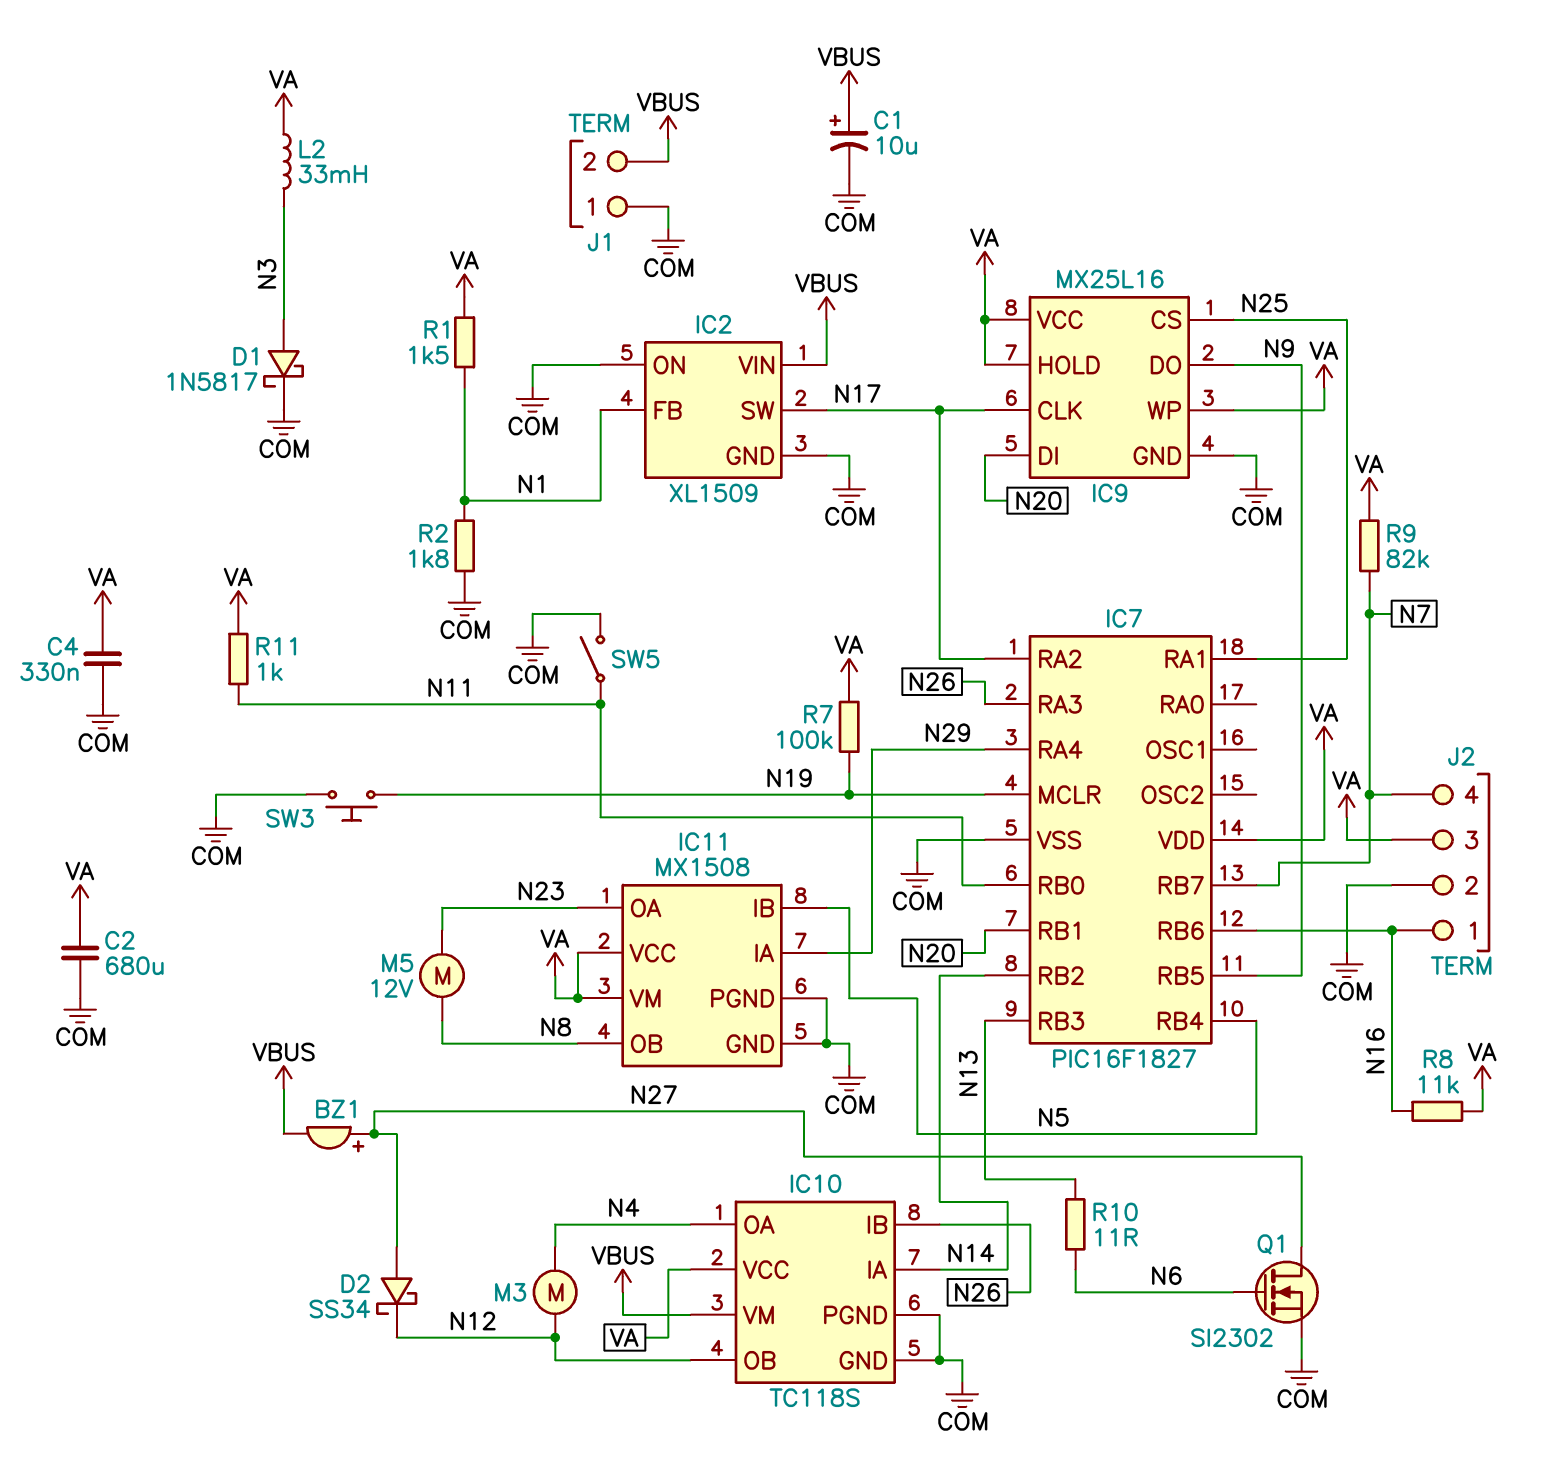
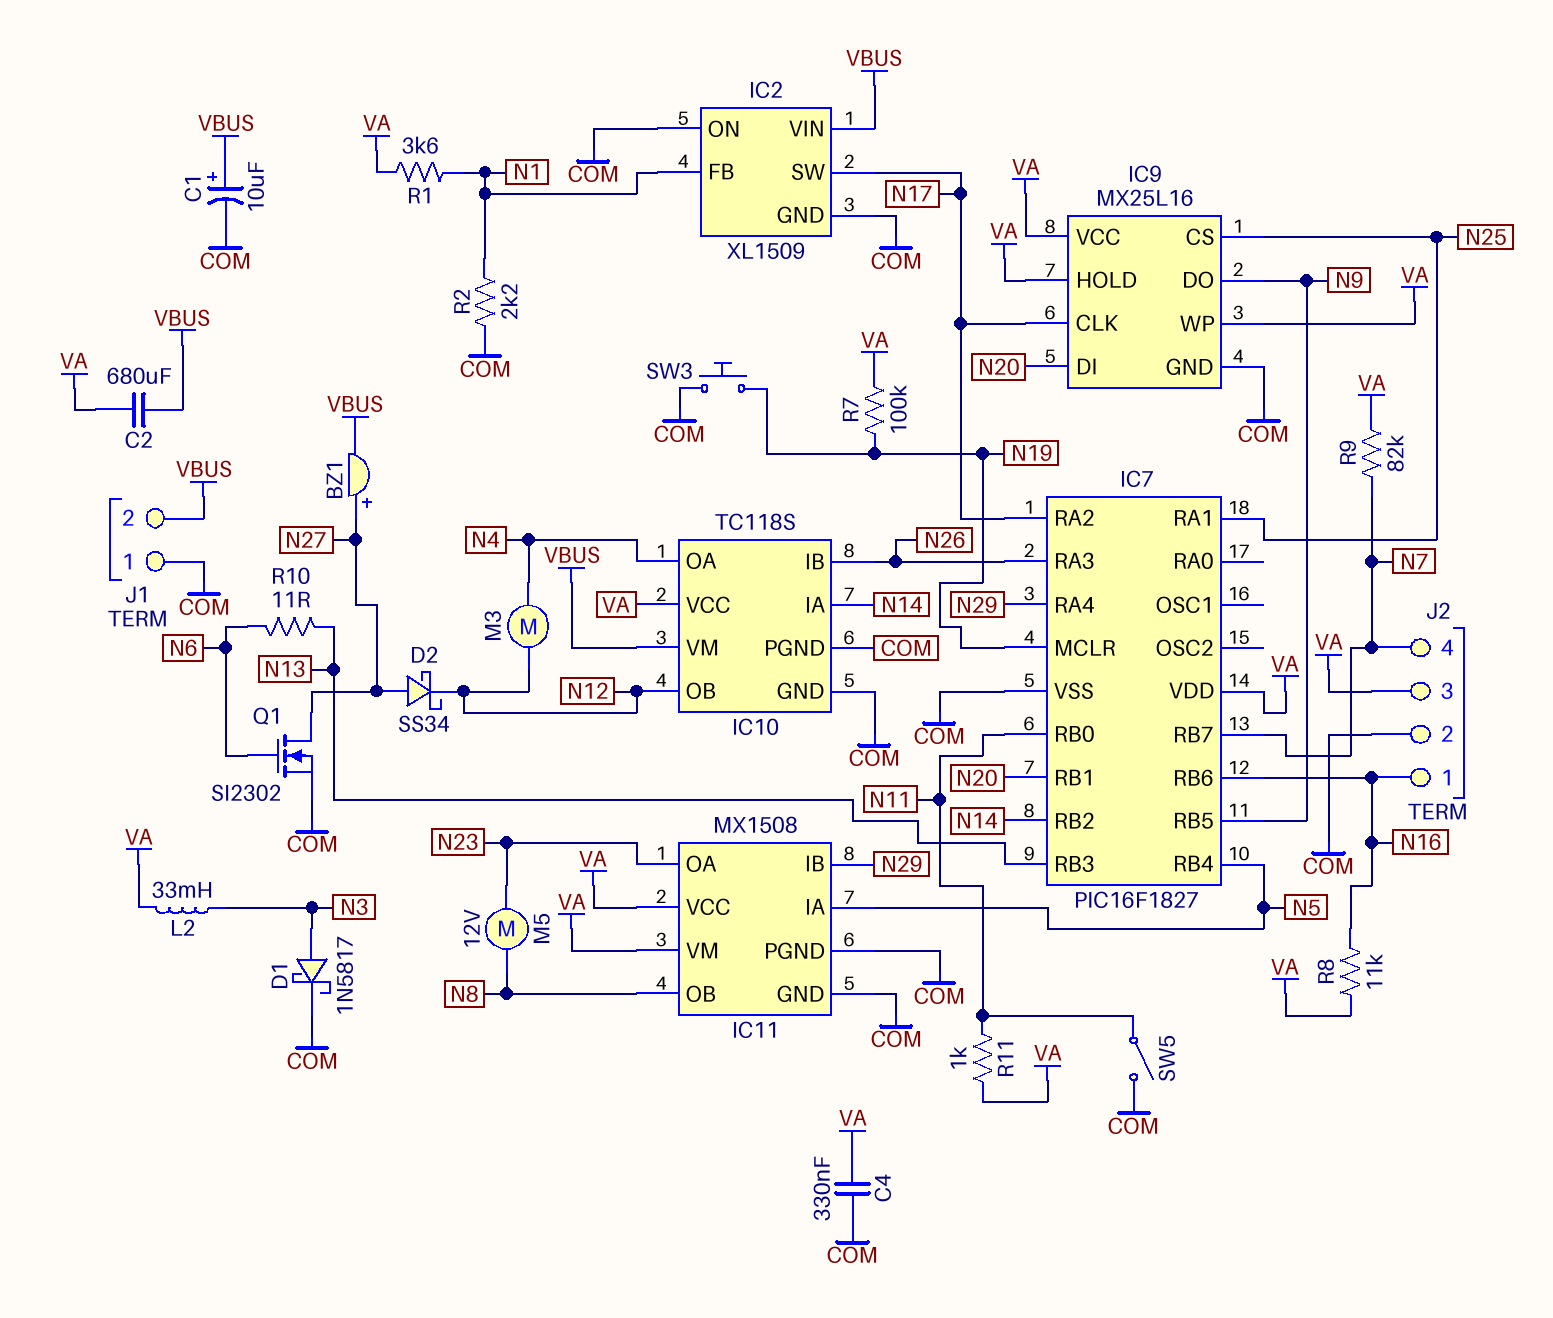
C2: 680uF (COM, VA) -> 680uF (VA, VBUS)
IC11 pin IA: N29 -> N5
IC11 pin IB: N5 -> N29
R1: 1.5k (N1, VA) -> 3.6k (N1, VA)
R2: 1.8k (COM, N1) -> 2.2k (COM, N1)

